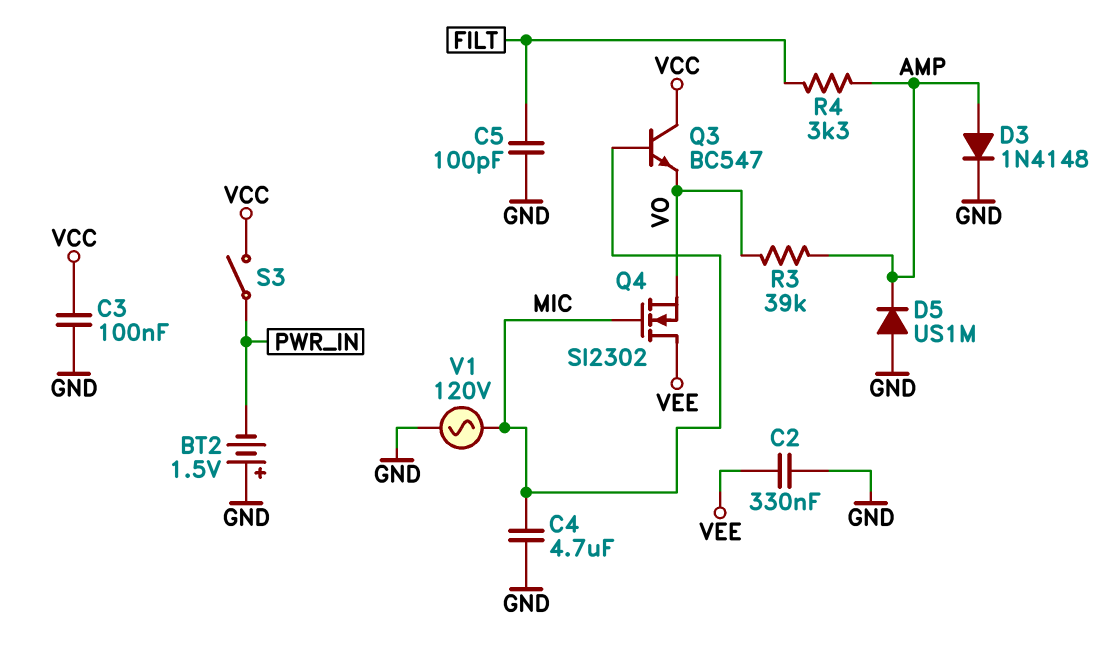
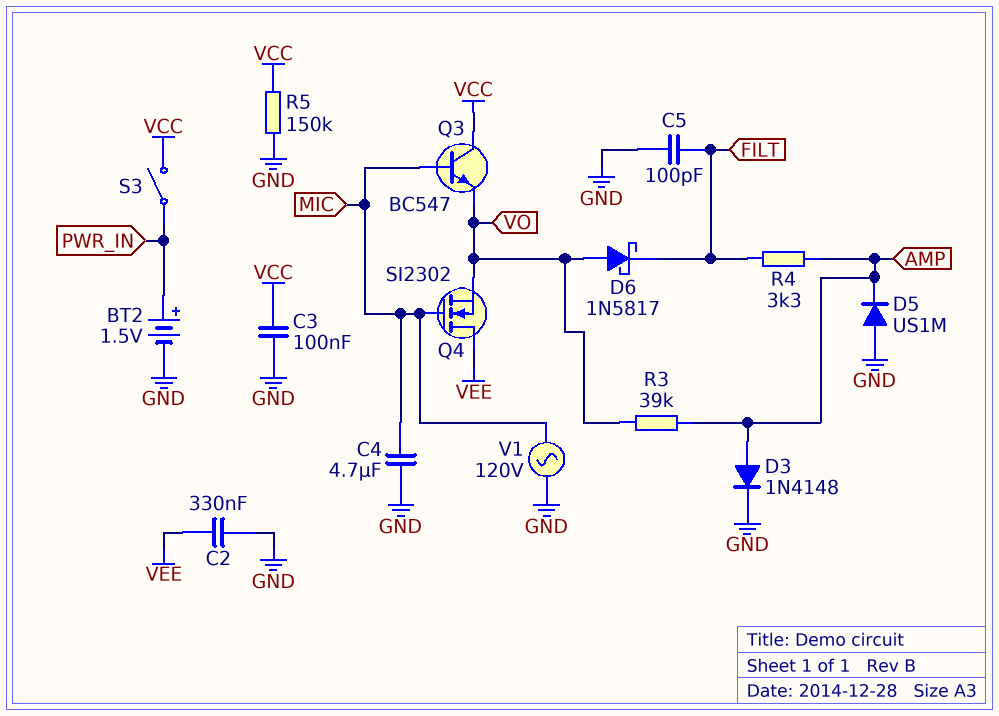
BT2: 1.5V (plus GND, minus PWR_IN) -> 1.5V (plus PWR_IN, minus GND)
D6: none -> schottky 1N5817 (A VO, K FILT)
R5: none -> 150k (GND, VCC)

